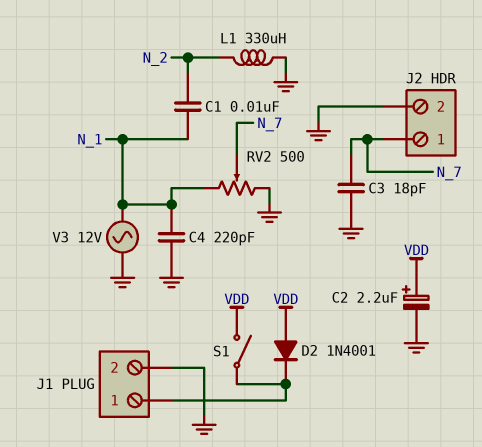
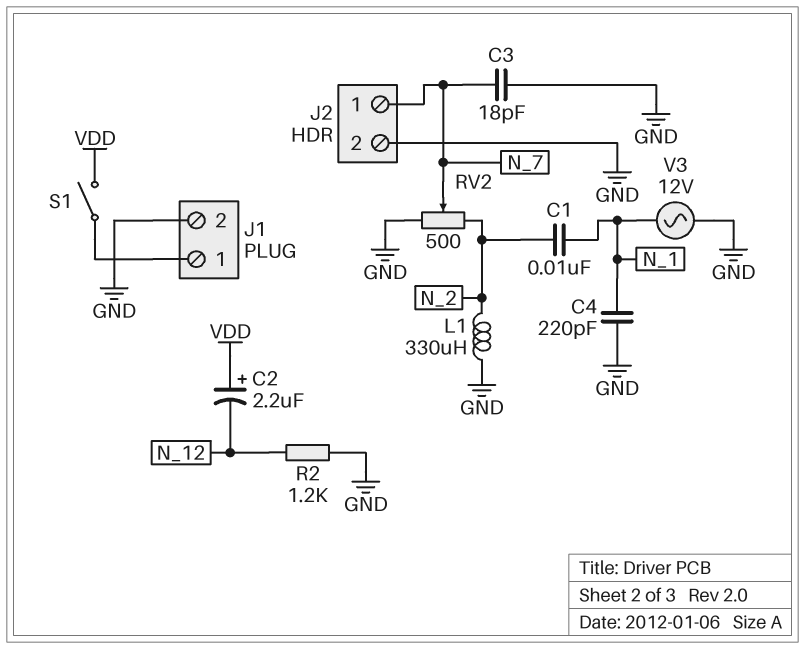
C2: 2.2uF (plus VDD, minus GND) -> 2.2uF (plus VDD, minus N_12)
D2: diode 1N4001 (A VDD, K J1/1) -> none
R2: none -> 1.2k (GND, N_12)
RV2: 500 (GND, N_1, wiper N_7) -> 500 (GND, N_2, wiper N_7)

